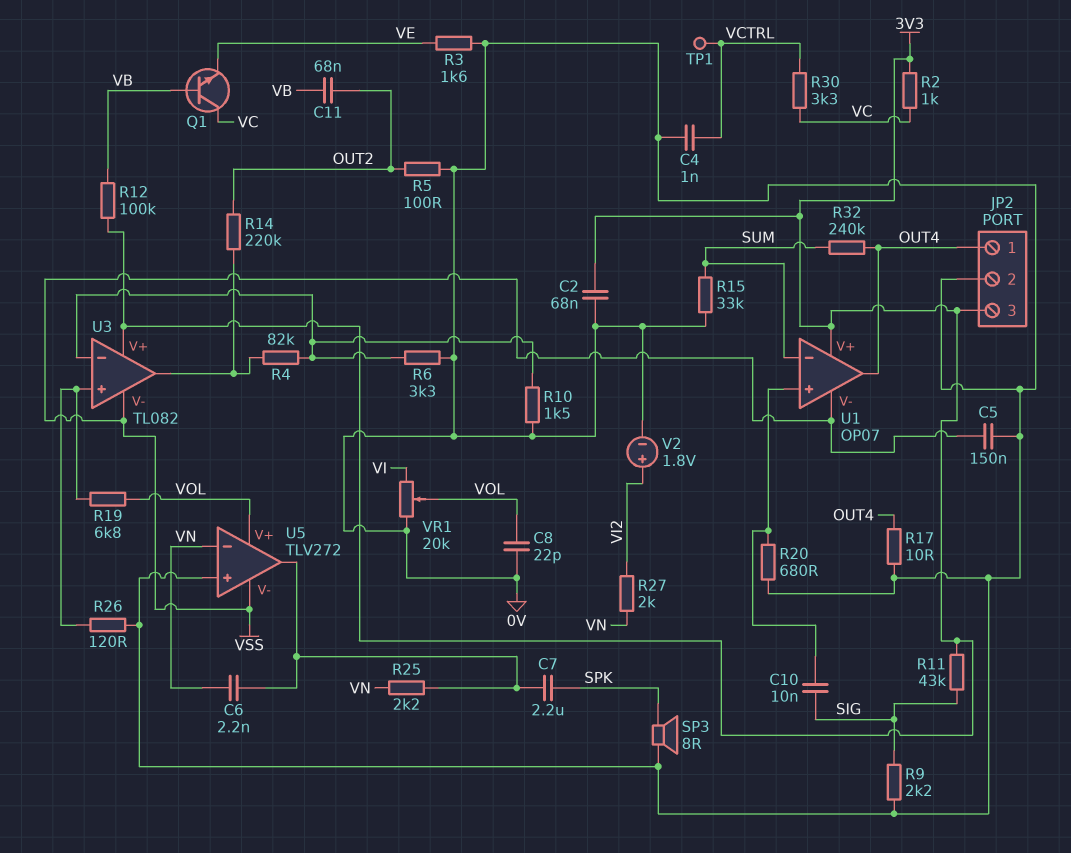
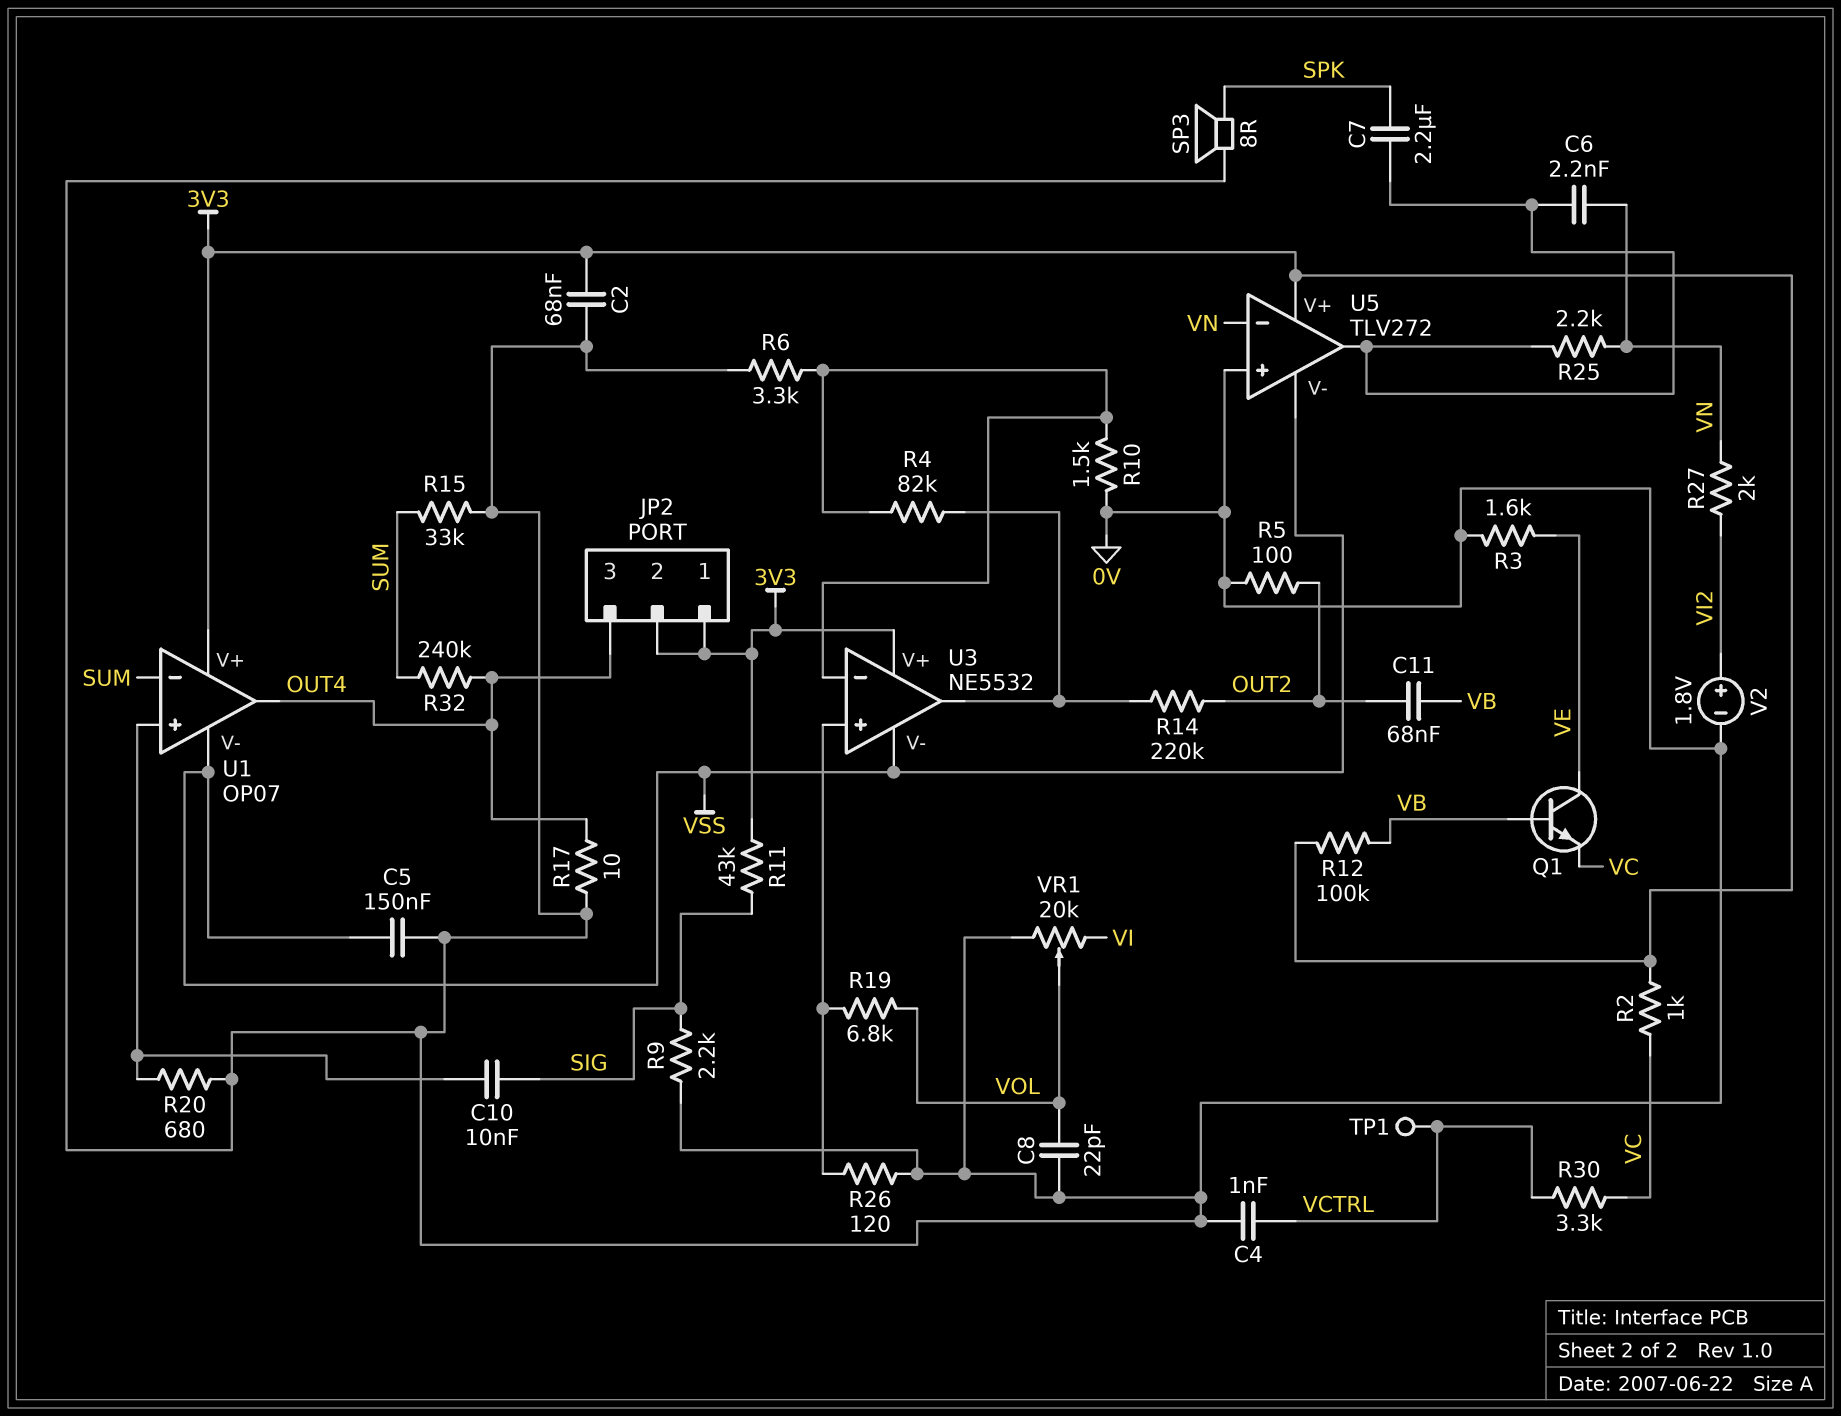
JP2 pin 1: OUT4 -> 3V3
JP2 pin 2: 0V -> 3V3
JP2 pin 3: 3V3 -> OUT4
Q1: NPN (B VB, C VC, E VE) -> NPN (B VB, C VE, E VC)
U3: TL082 -> NE5532
U5 pin V+: VOL -> 3V3

